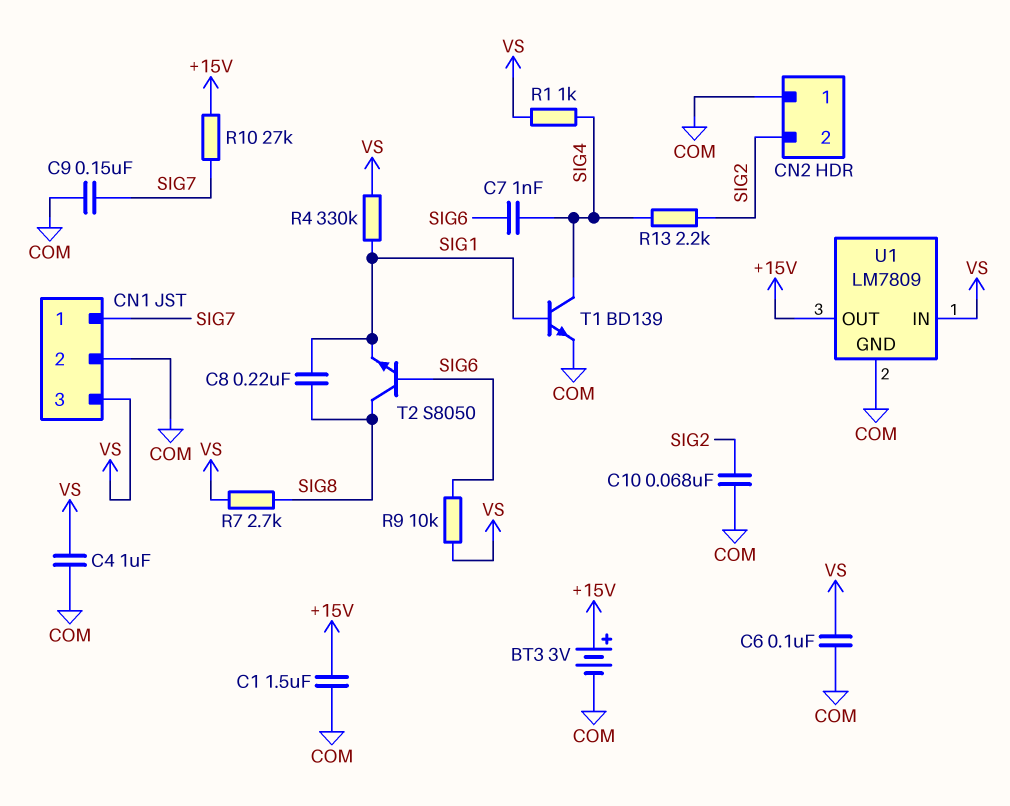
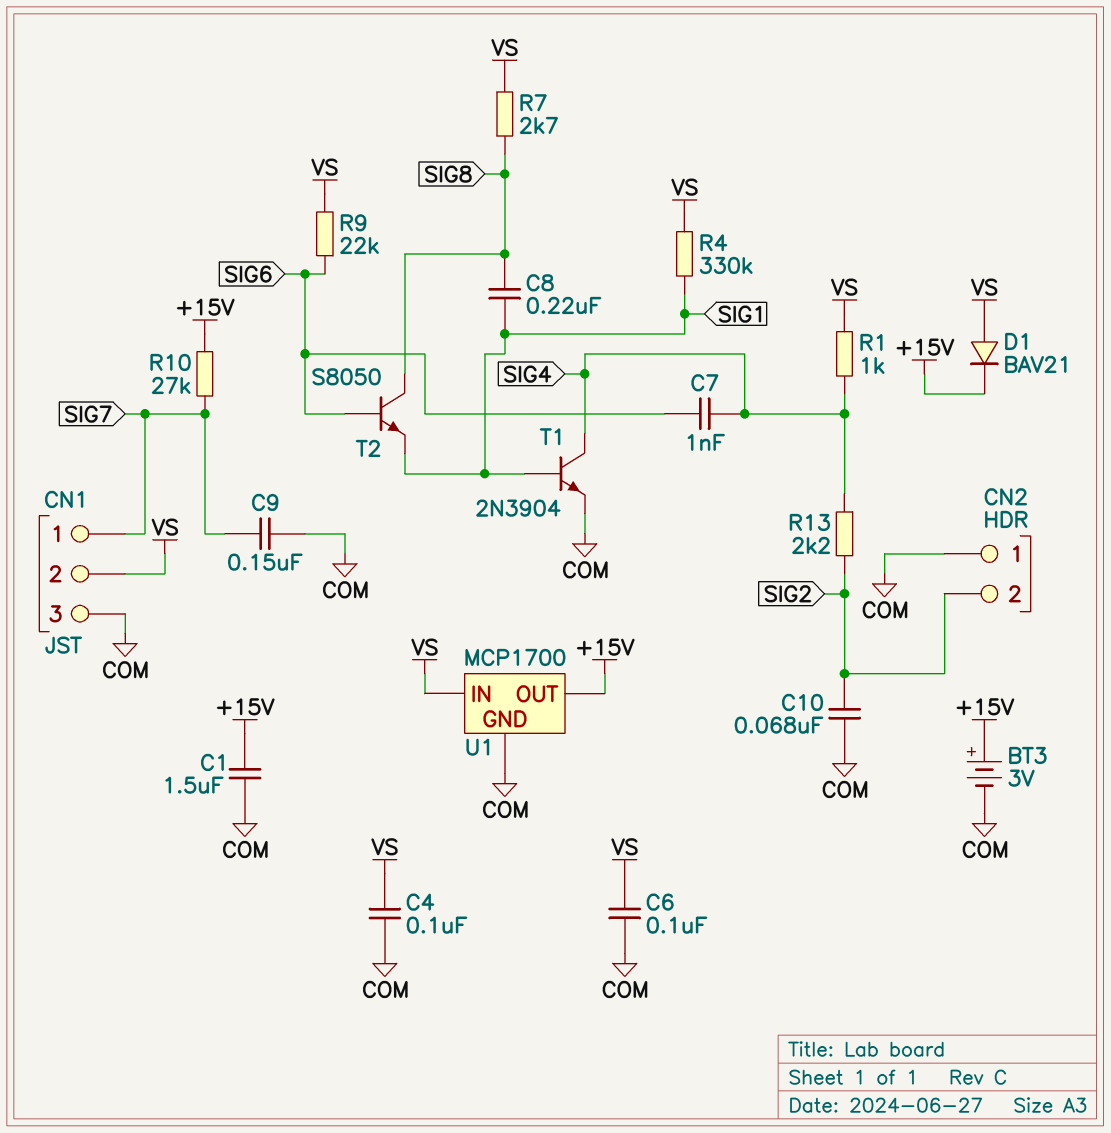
C4: 1uF (COM, VS) -> 100nF (COM, VS)
CN1 pin 2: COM -> VS
CN1 pin 3: VS -> COM
D1: none -> diode BAV21 (A VS, K +15V)
R9: 10k (SIG6, VS) -> 22k (SIG6, VS)
T1: NPN BD139 (B SIG1, C SIG4, E COM) -> NPN 2N3904 (B SIG1, C SIG4, E COM)
U1: LM7809 -> MCP1700

